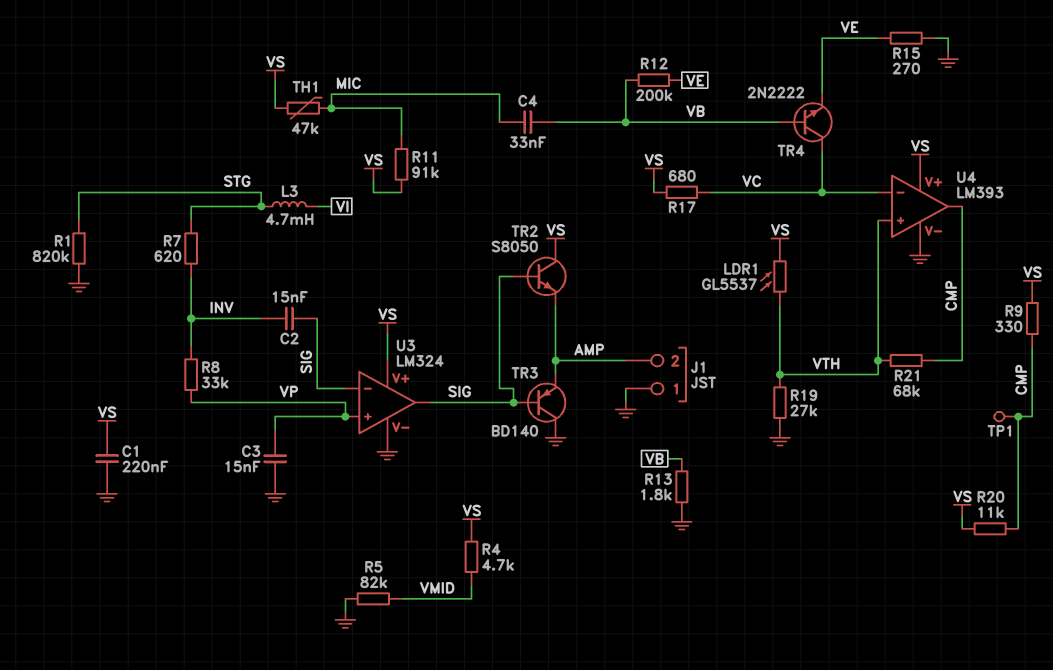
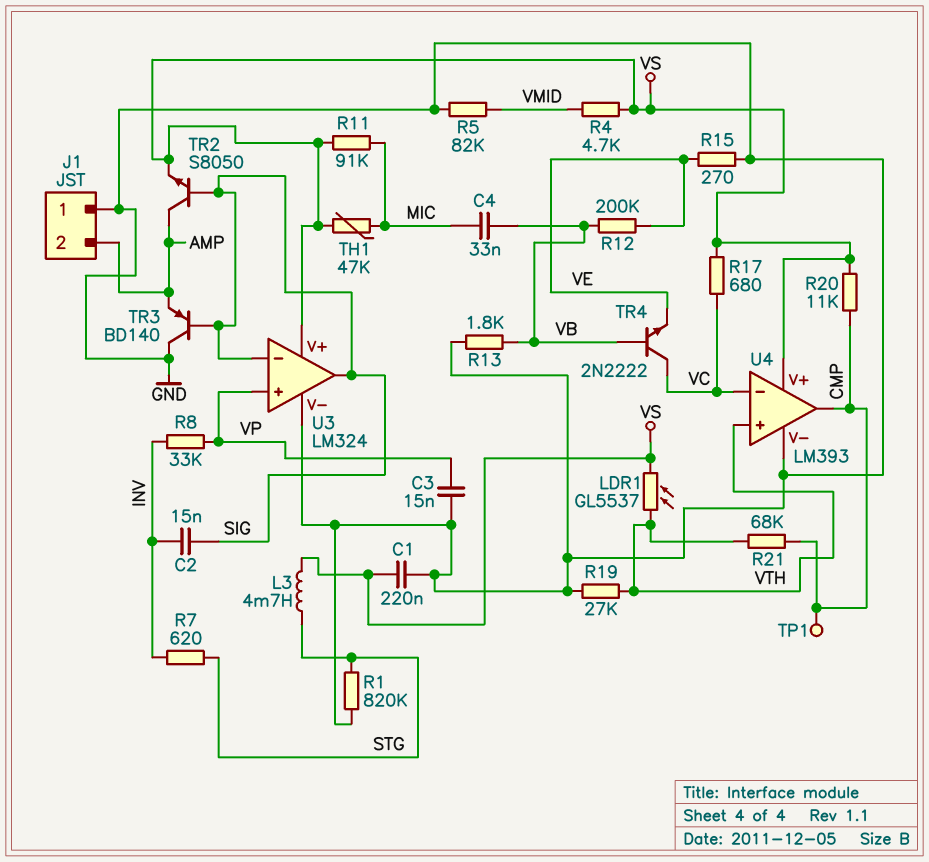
L3: 4.7mH (STG, VI) -> 4.7mH (STG, VS)
R9: 330 (CMP, VS) -> none
TR2: NPN S8050 (B SIG, C VS, E AMP) -> NPN S8050 (B SIG, C AMP, E VS)

